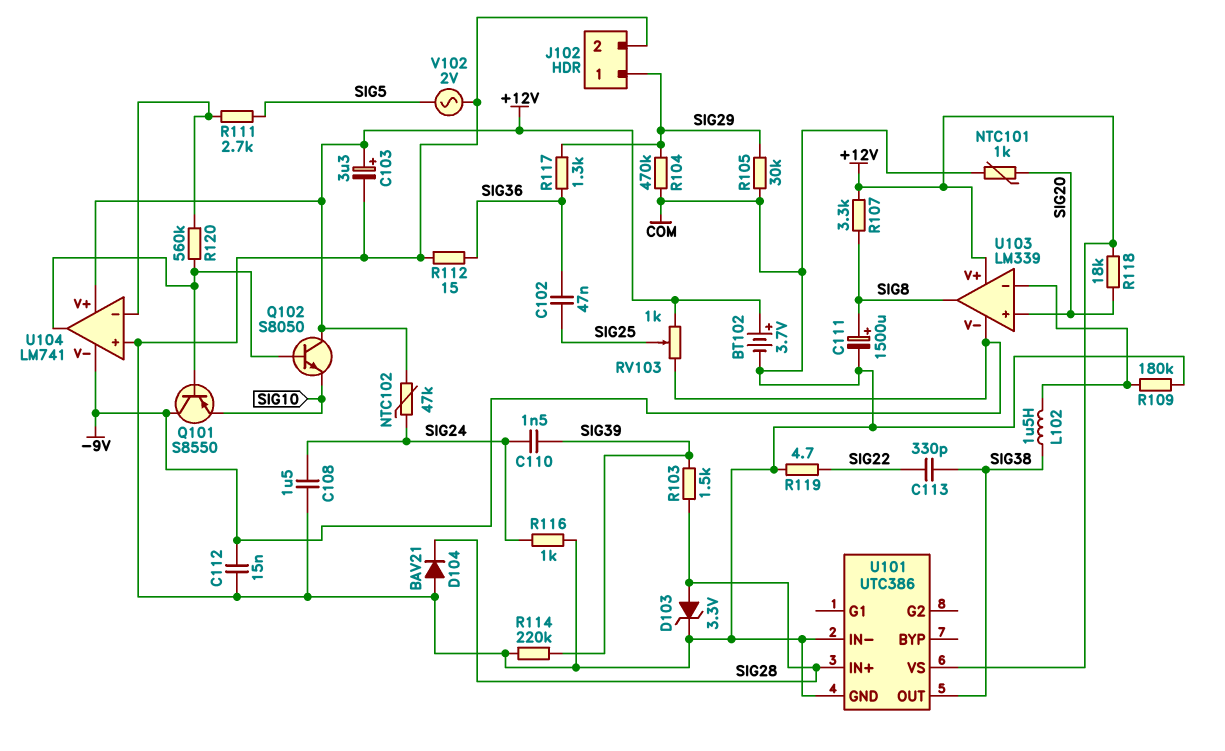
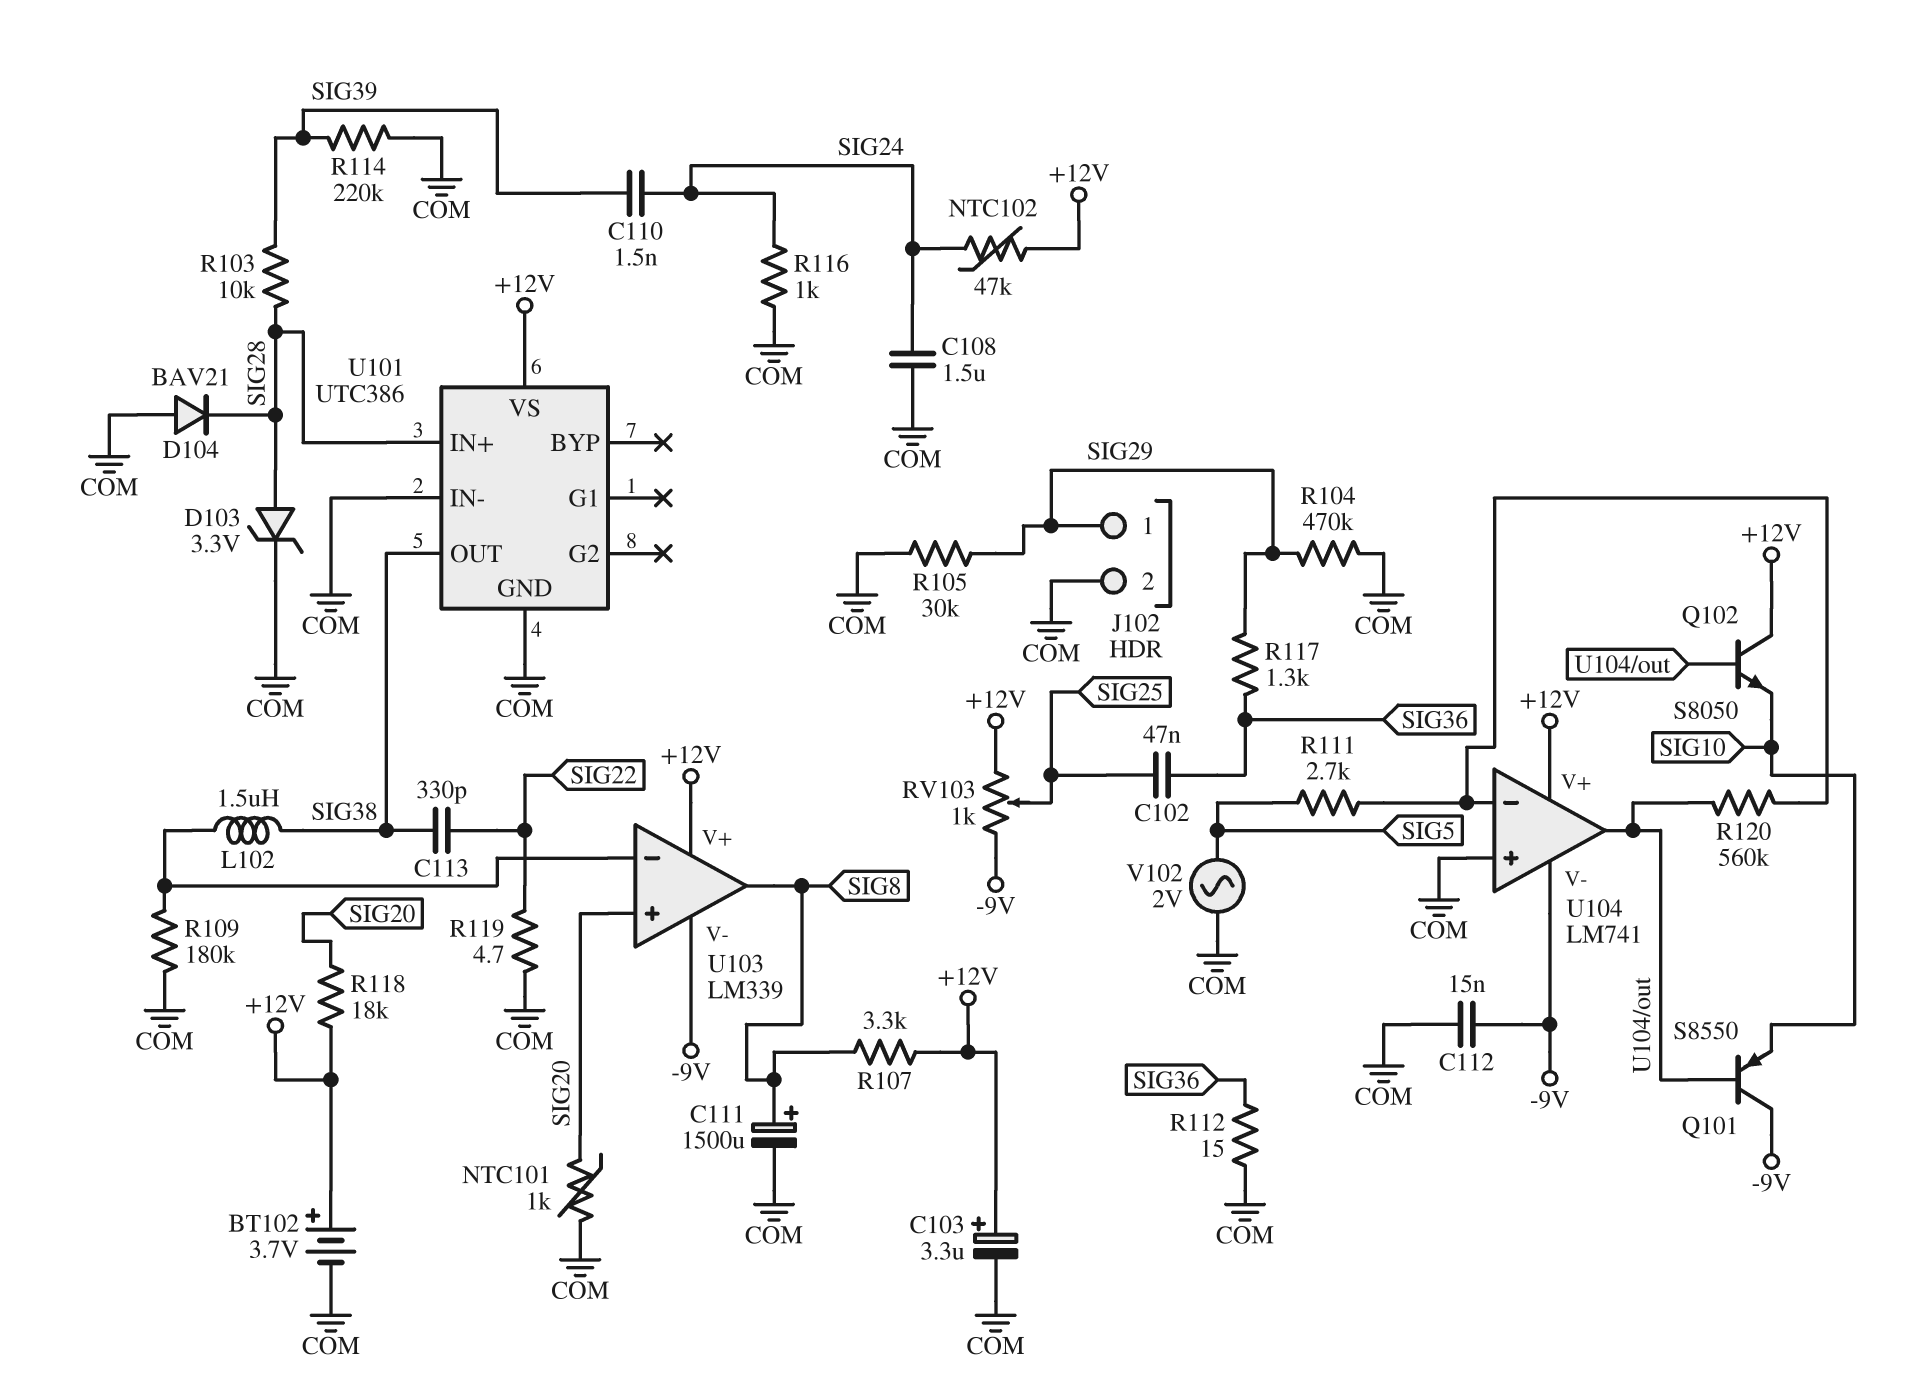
R103: 1.5k (SIG28, SIG39) -> 10k (SIG28, SIG39)

